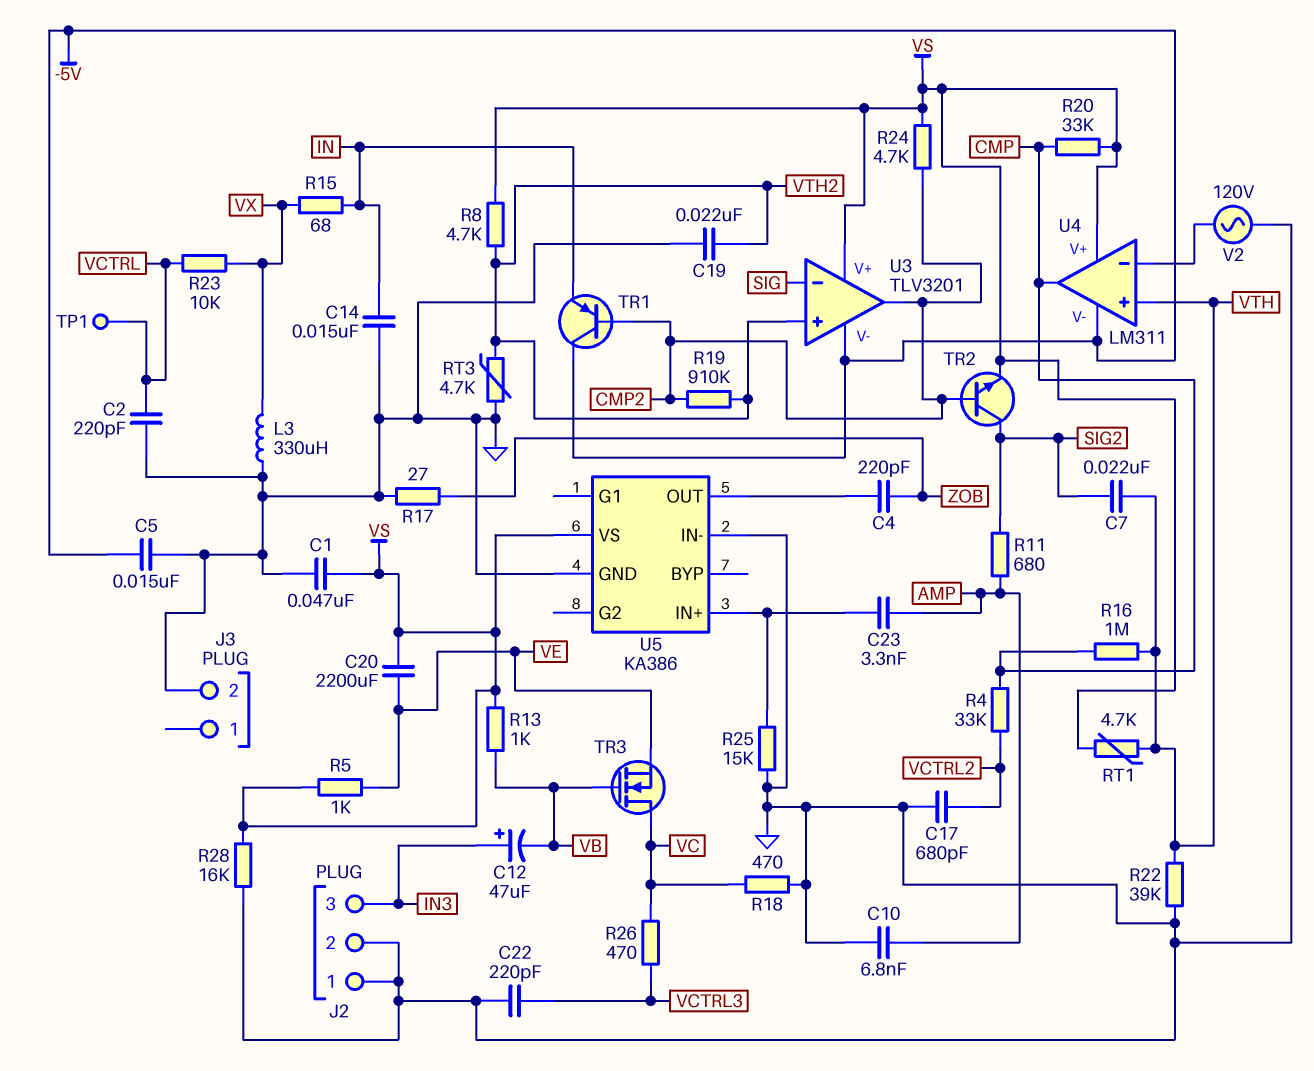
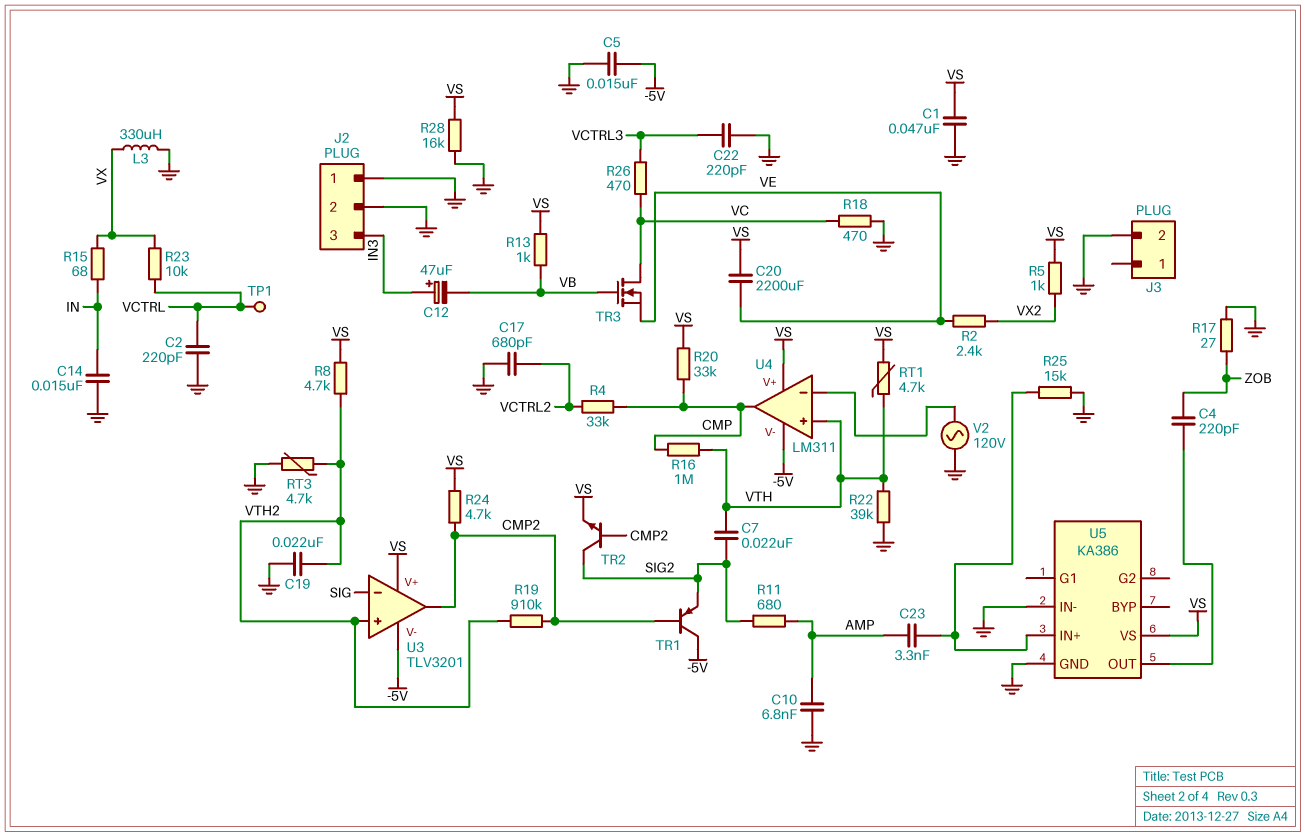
R2: none -> 2.4k (VE, VX2)
R5: 1k (VE, VS) -> 1k (VS, VX2)
TR1: PNP (B CMP2, C -5V, E IN) -> PNP (B CMP2, C -5V, E SIG2)

